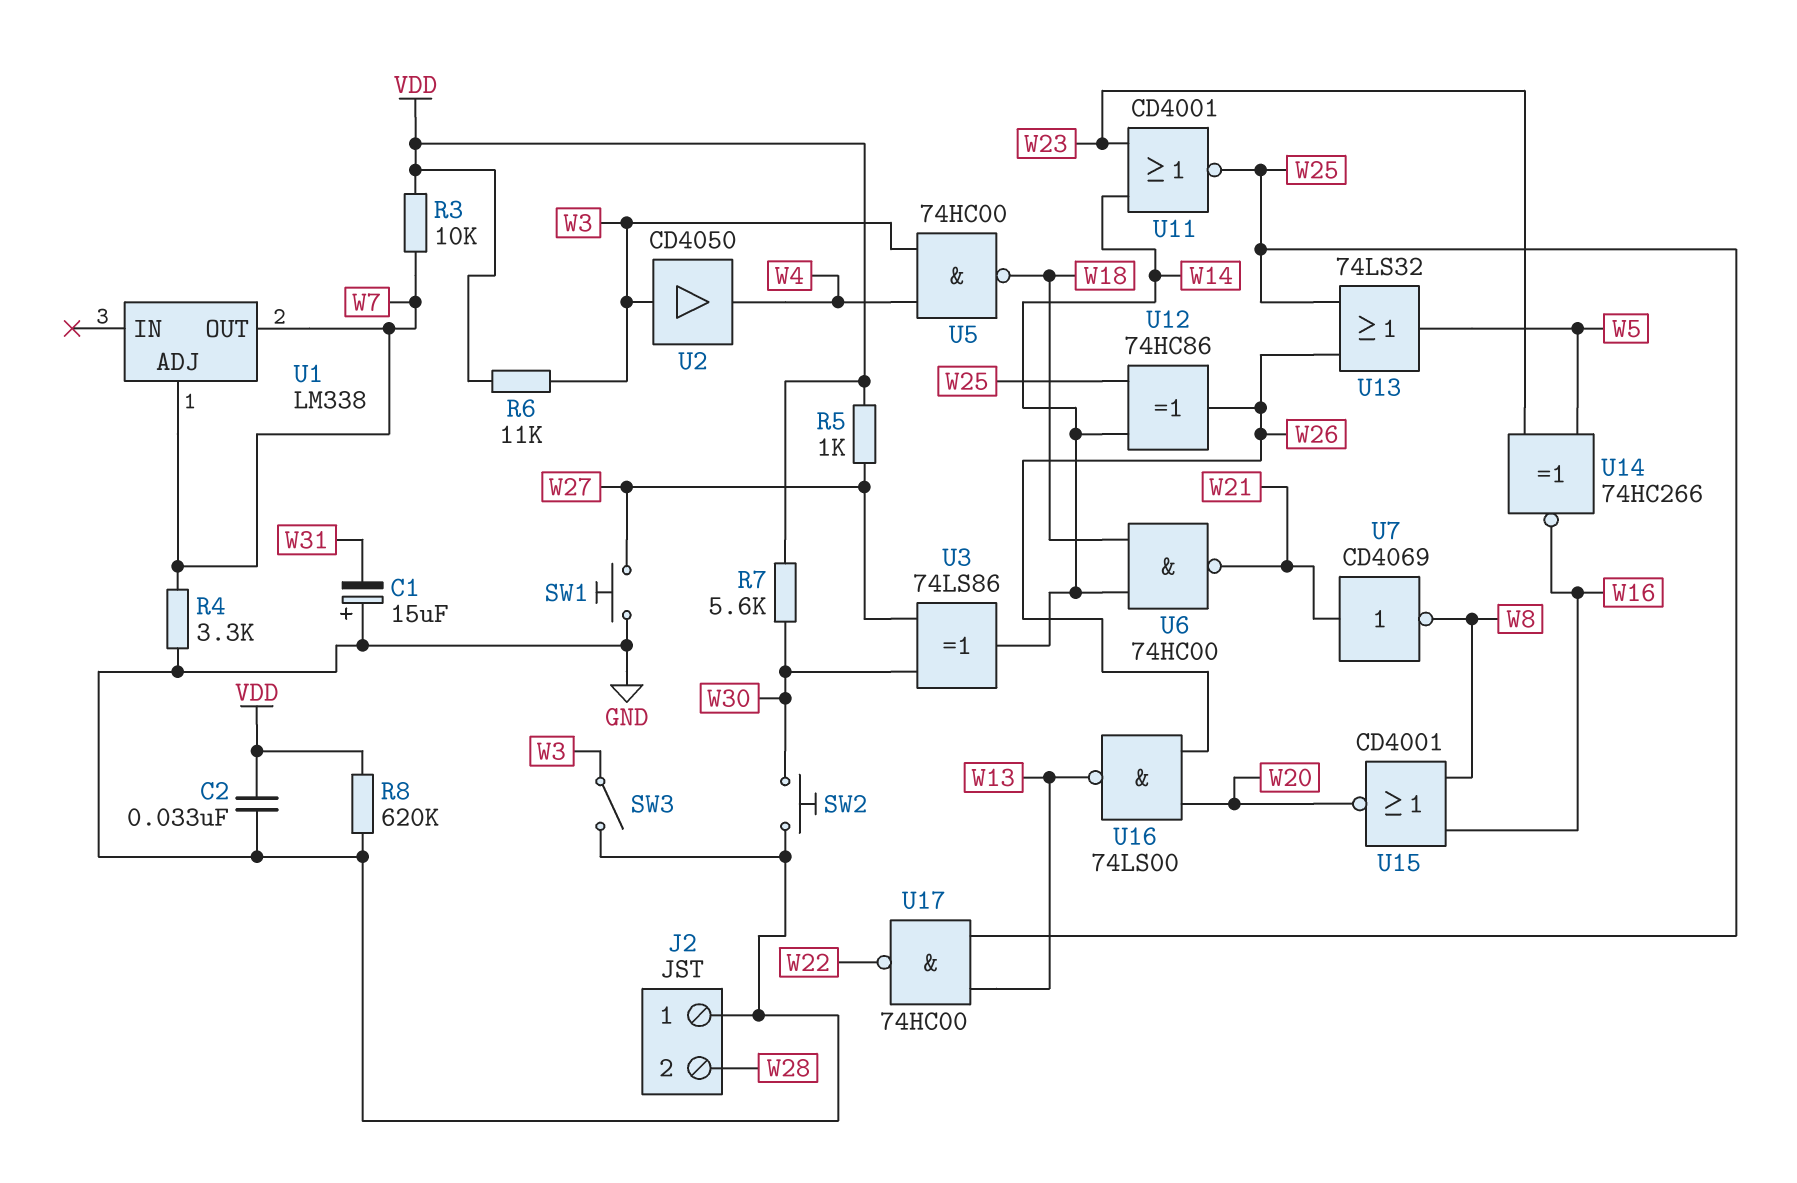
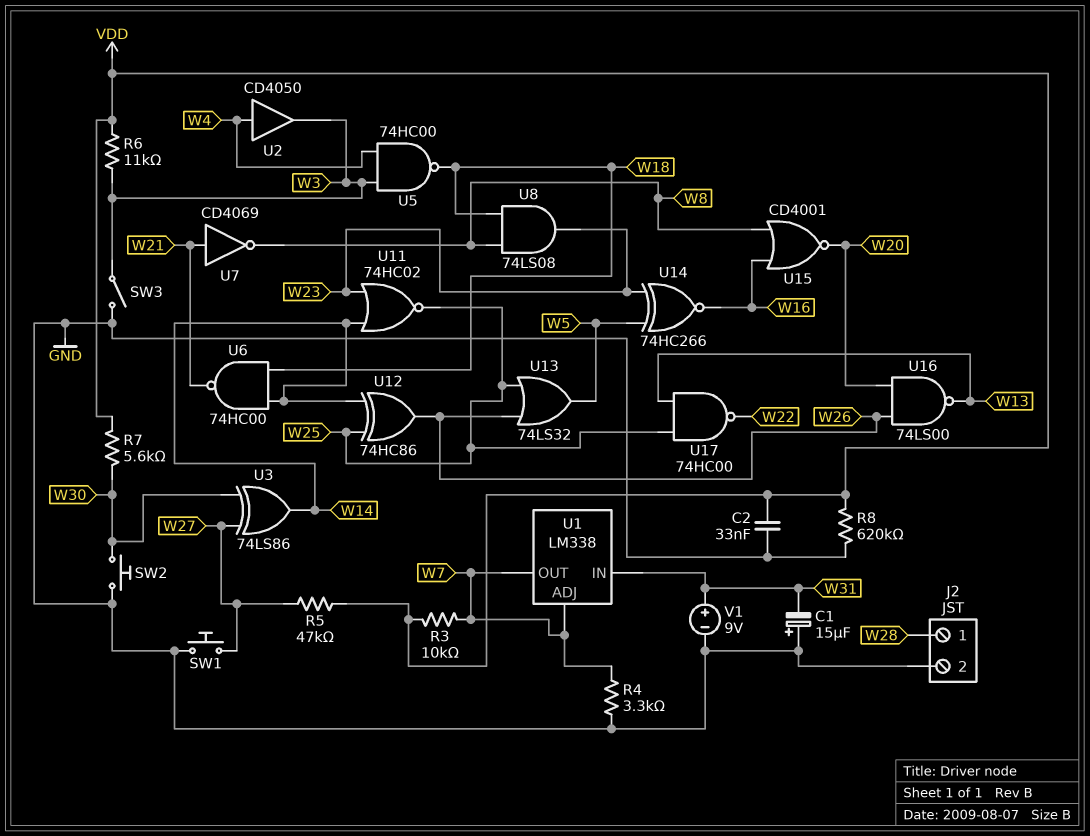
J2 pin 1: GND -> W28
J2 pin 2: W28 -> GND
R5: 1k (VDD, W27) -> 47k (VDD, W27)
U1 pin IN: none -> W31
U2: buffer CD4050 (in W3, out W4) -> buffer CD4050 (in W4, out W3)
U8: none -> AND 74LS08 (in W8, in W18, out W23)
U11: NOR CD4001 (in W14, in W23, out W25) -> NOR 74HC02 (in W14, in W23, out W25)
V1: none -> 9V (plus W31, minus GND)

